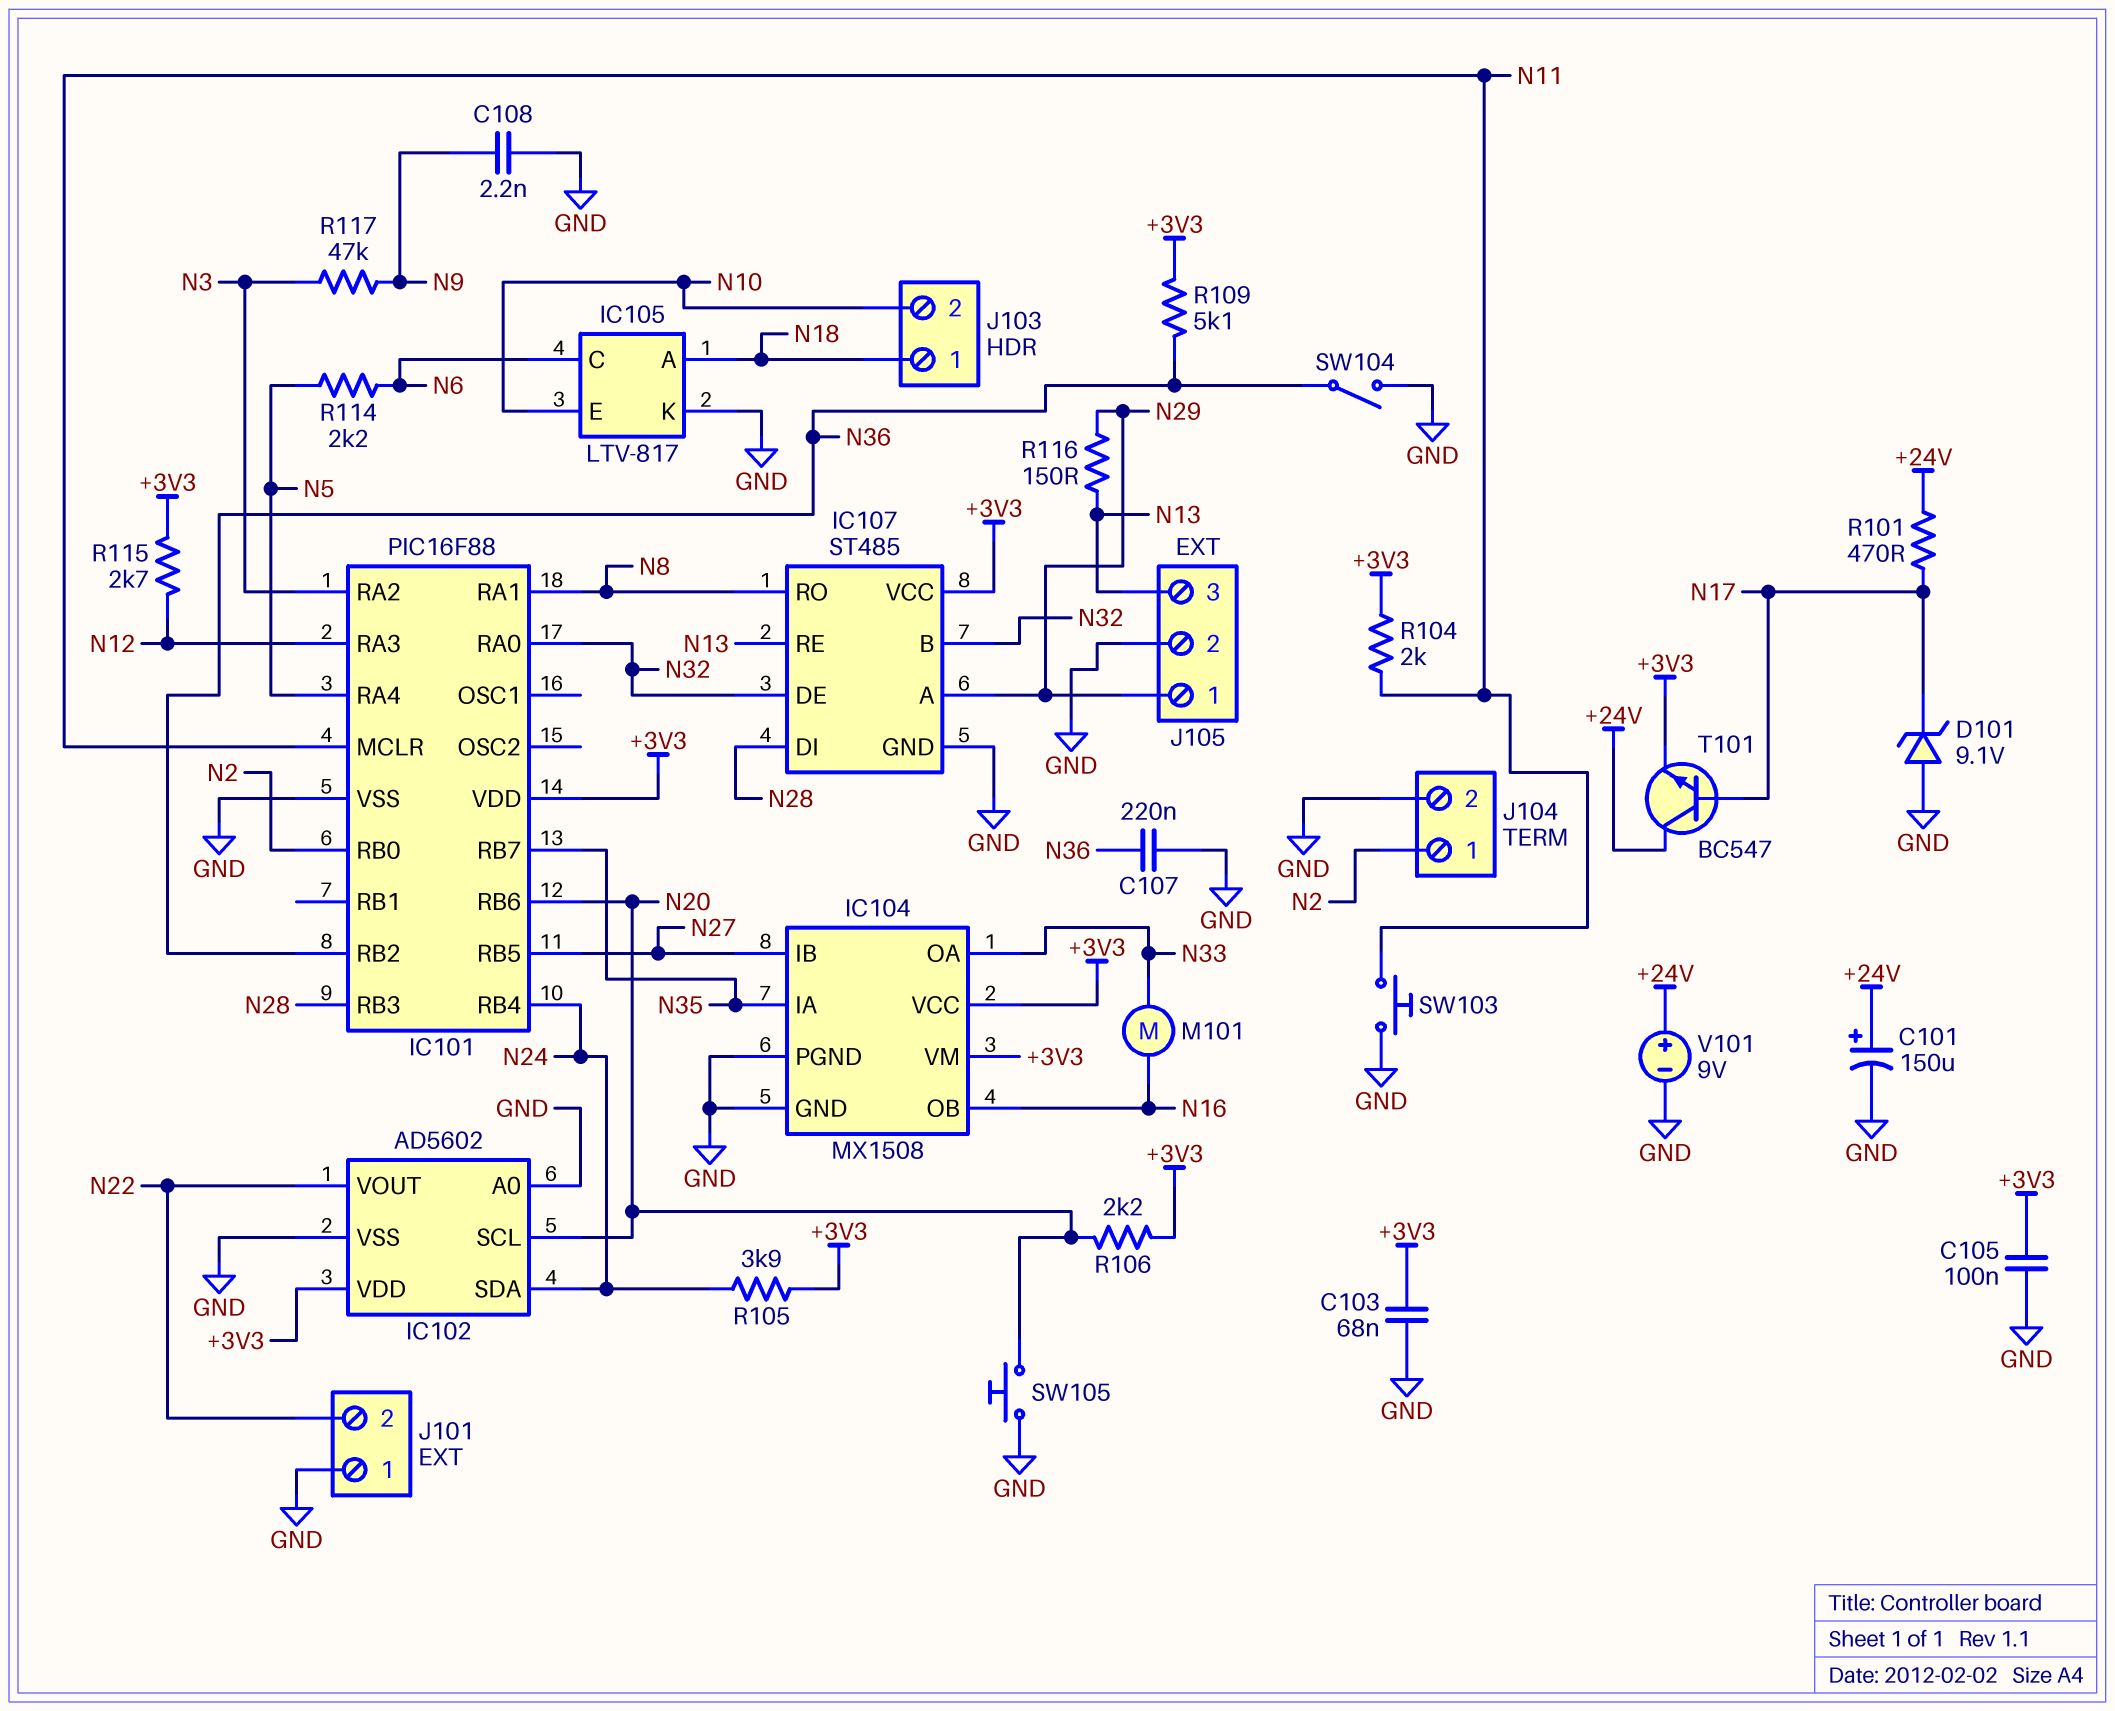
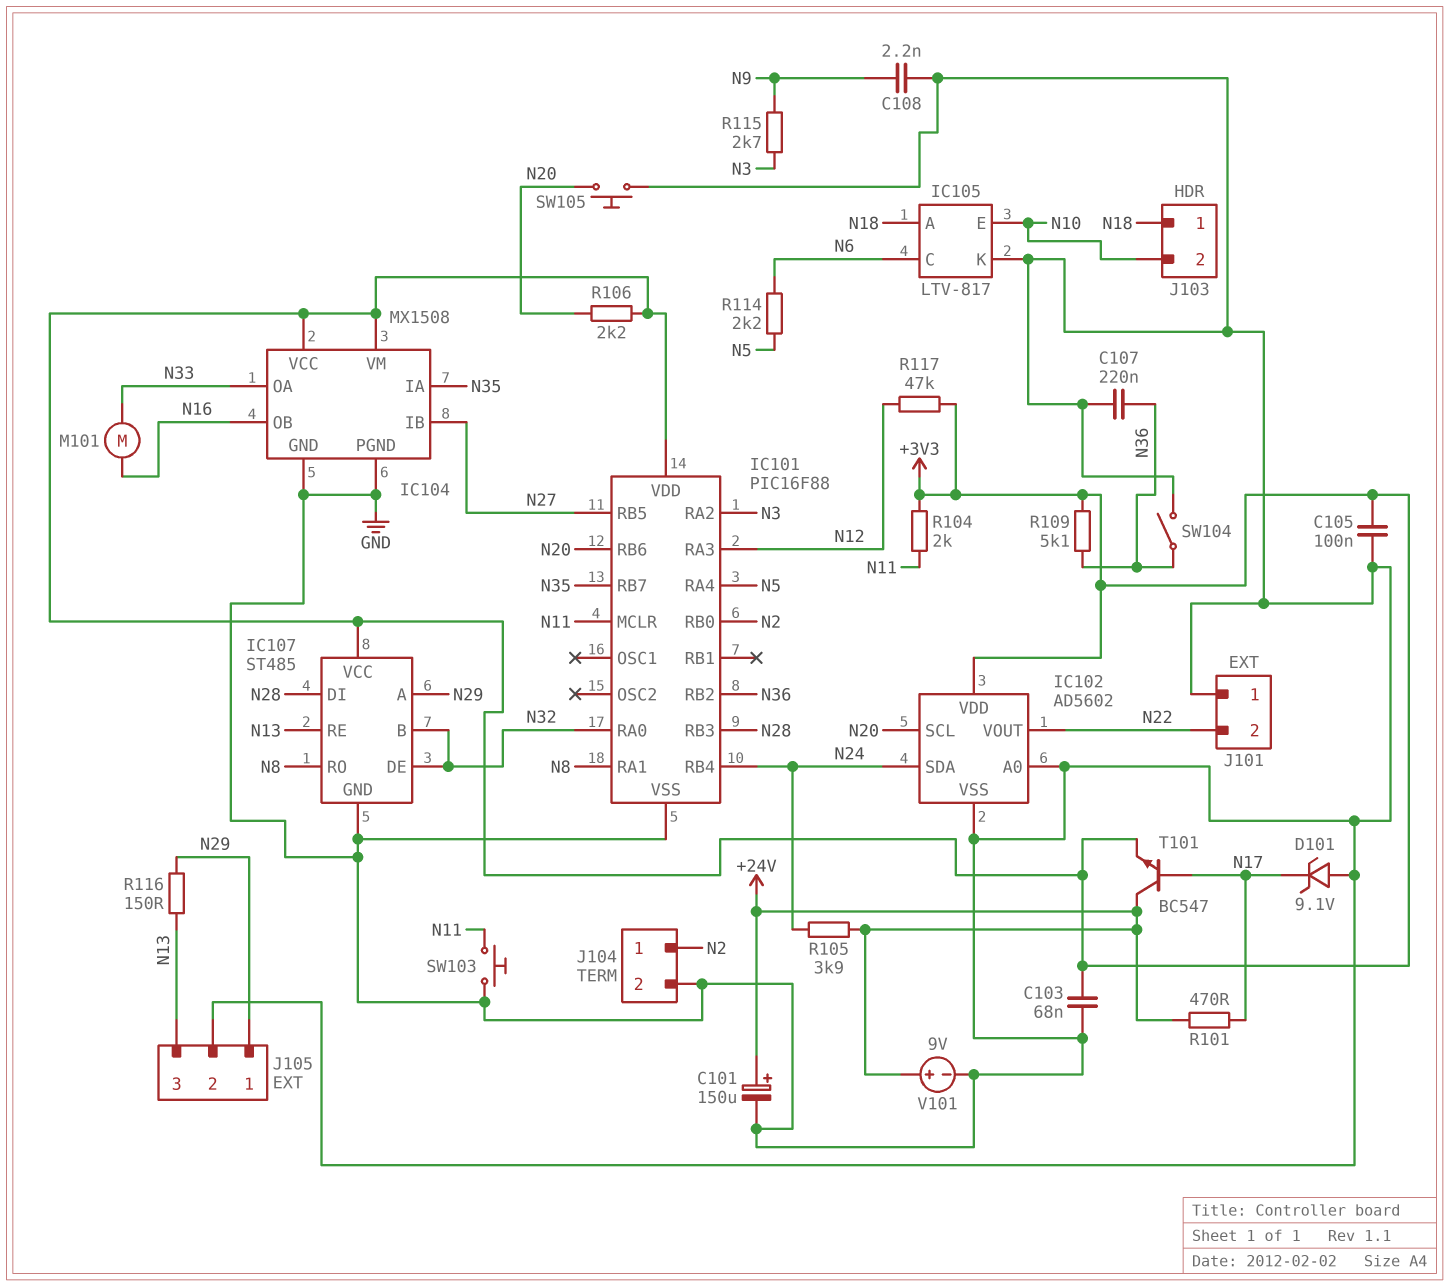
R105: 3.9k (+3V3, N24) -> 3.9k (+24V, N24)
R115: 2.7k (+3V3, N12) -> 2.7k (N3, N9)
R117: 47k (N3, N9) -> 47k (+3V3, N12)

